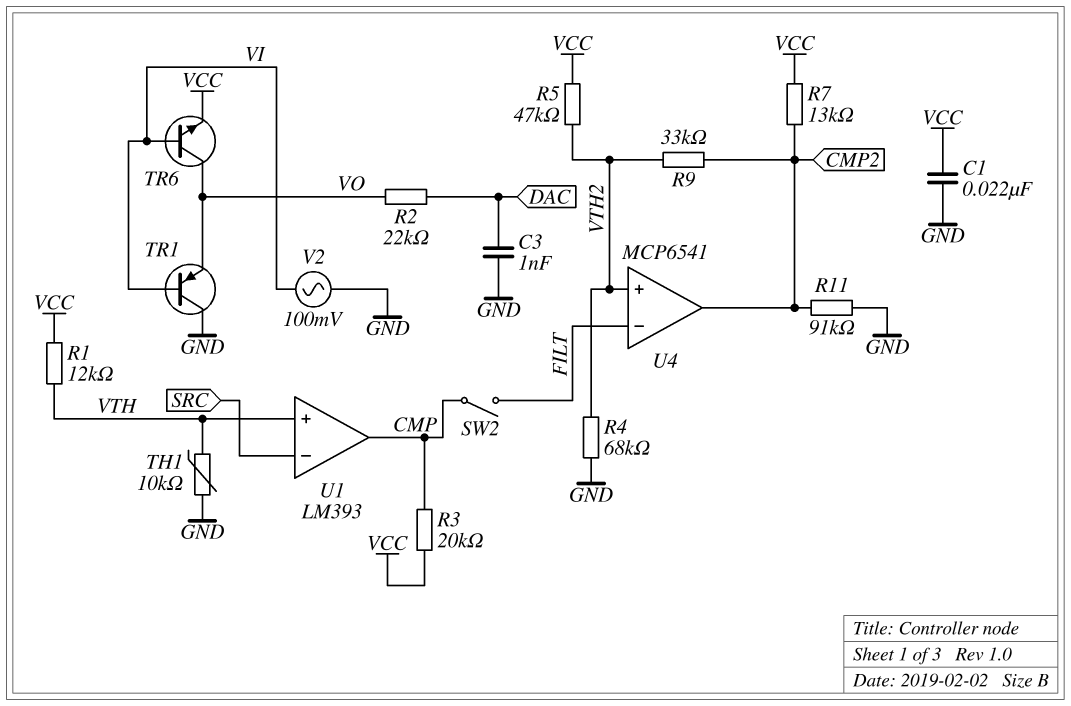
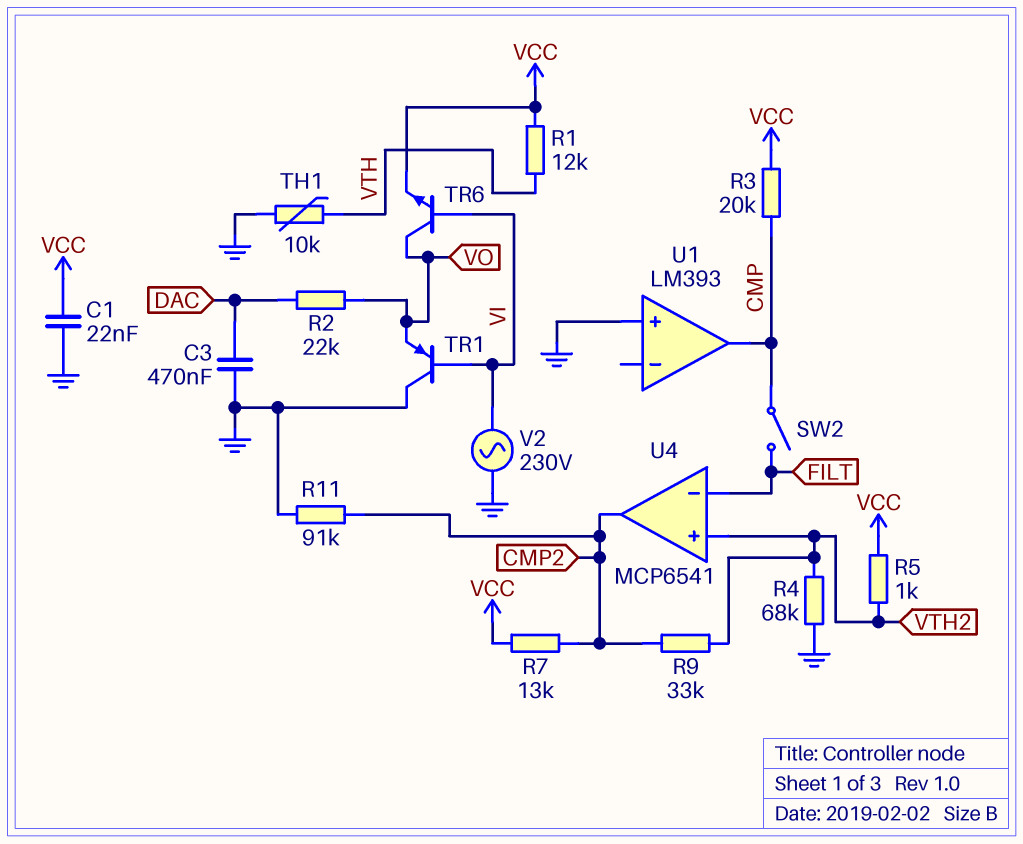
C3: 1nF (DAC, GND) -> 470nF (DAC, GND)
R5: 47k (VCC, VTH2) -> 1k (VCC, VTH2)
U1 pin in+: VTH -> GND
U1 pin in-: SRC -> none
V2: AC 100mV (GND, VI) -> AC 230V (GND, VI)

